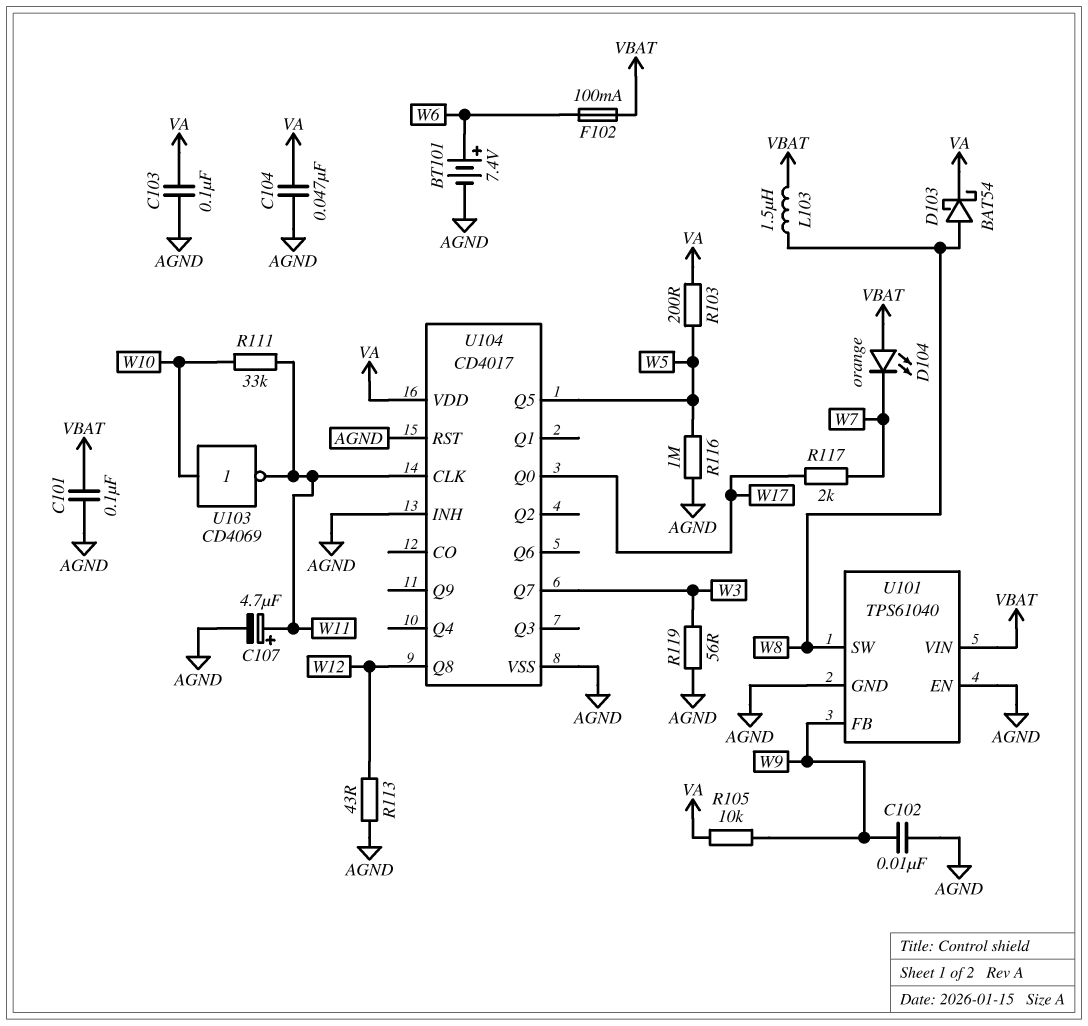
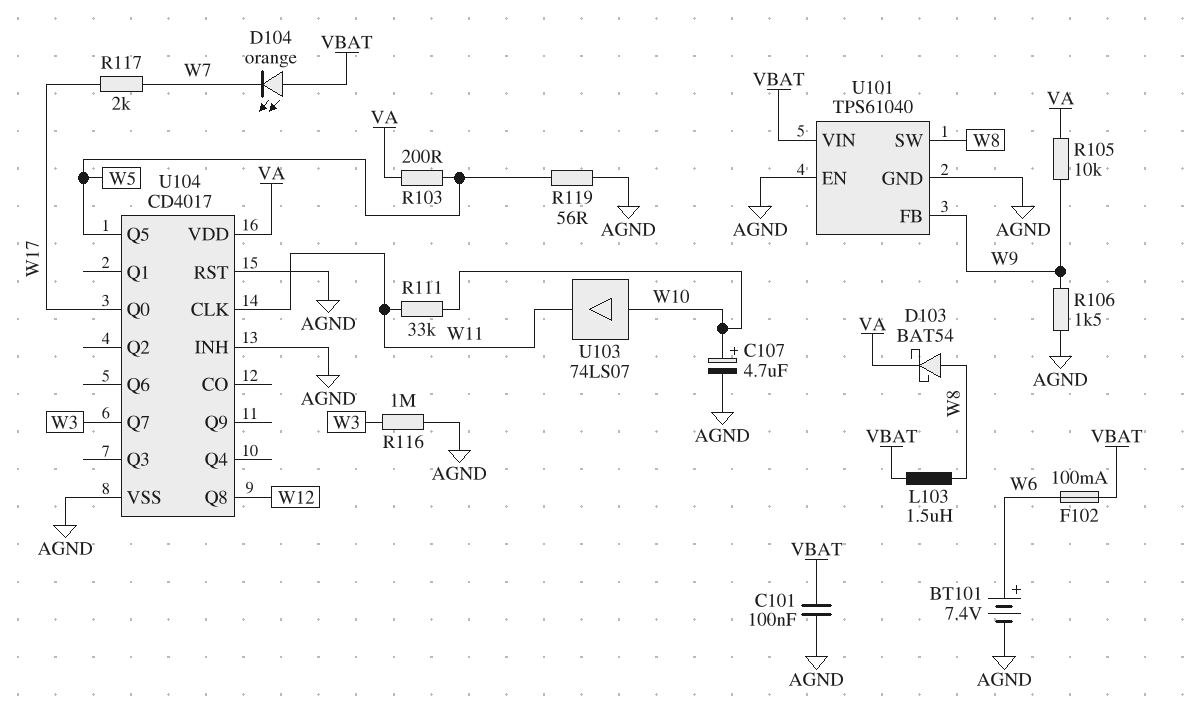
C102: 10nF (AGND, W9) -> none
C103: 100nF (AGND, VA) -> none
C104: 47nF (AGND, VA) -> none
C107: 4.7uF (plus W11, minus AGND) -> 4.7uF (plus W10, minus AGND)
R106: none -> 1.5k (AGND, W9)
R113: 43 (AGND, W12) -> none
R116: 1M (AGND, W5) -> 1M (AGND, W3)
R119: 56 (AGND, W3) -> 56 (AGND, W5)
U103: NOT CD4069 (in W10, out W11) -> buffer 74LS07 (in W10, out W11)

